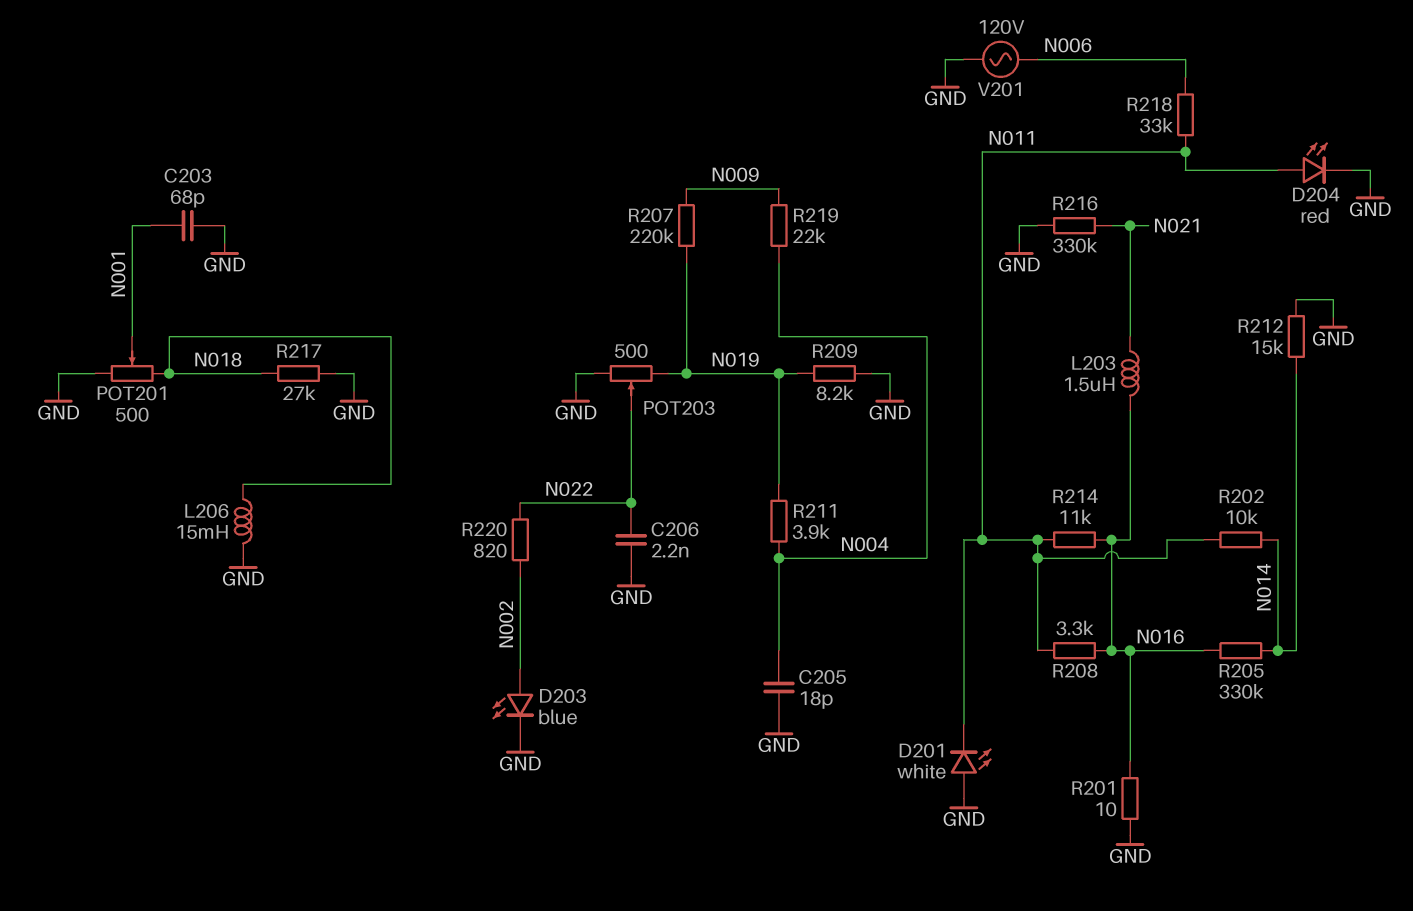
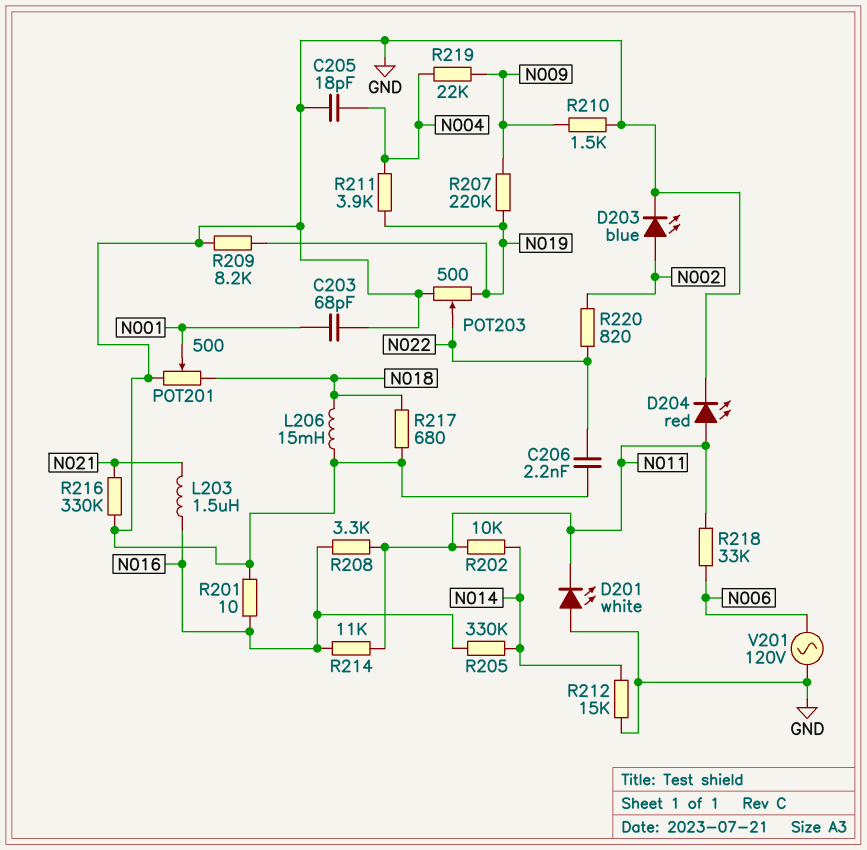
R210: none -> 1.5k (GND, N009)
R217: 27k (GND, N018) -> 680 (GND, N018)

